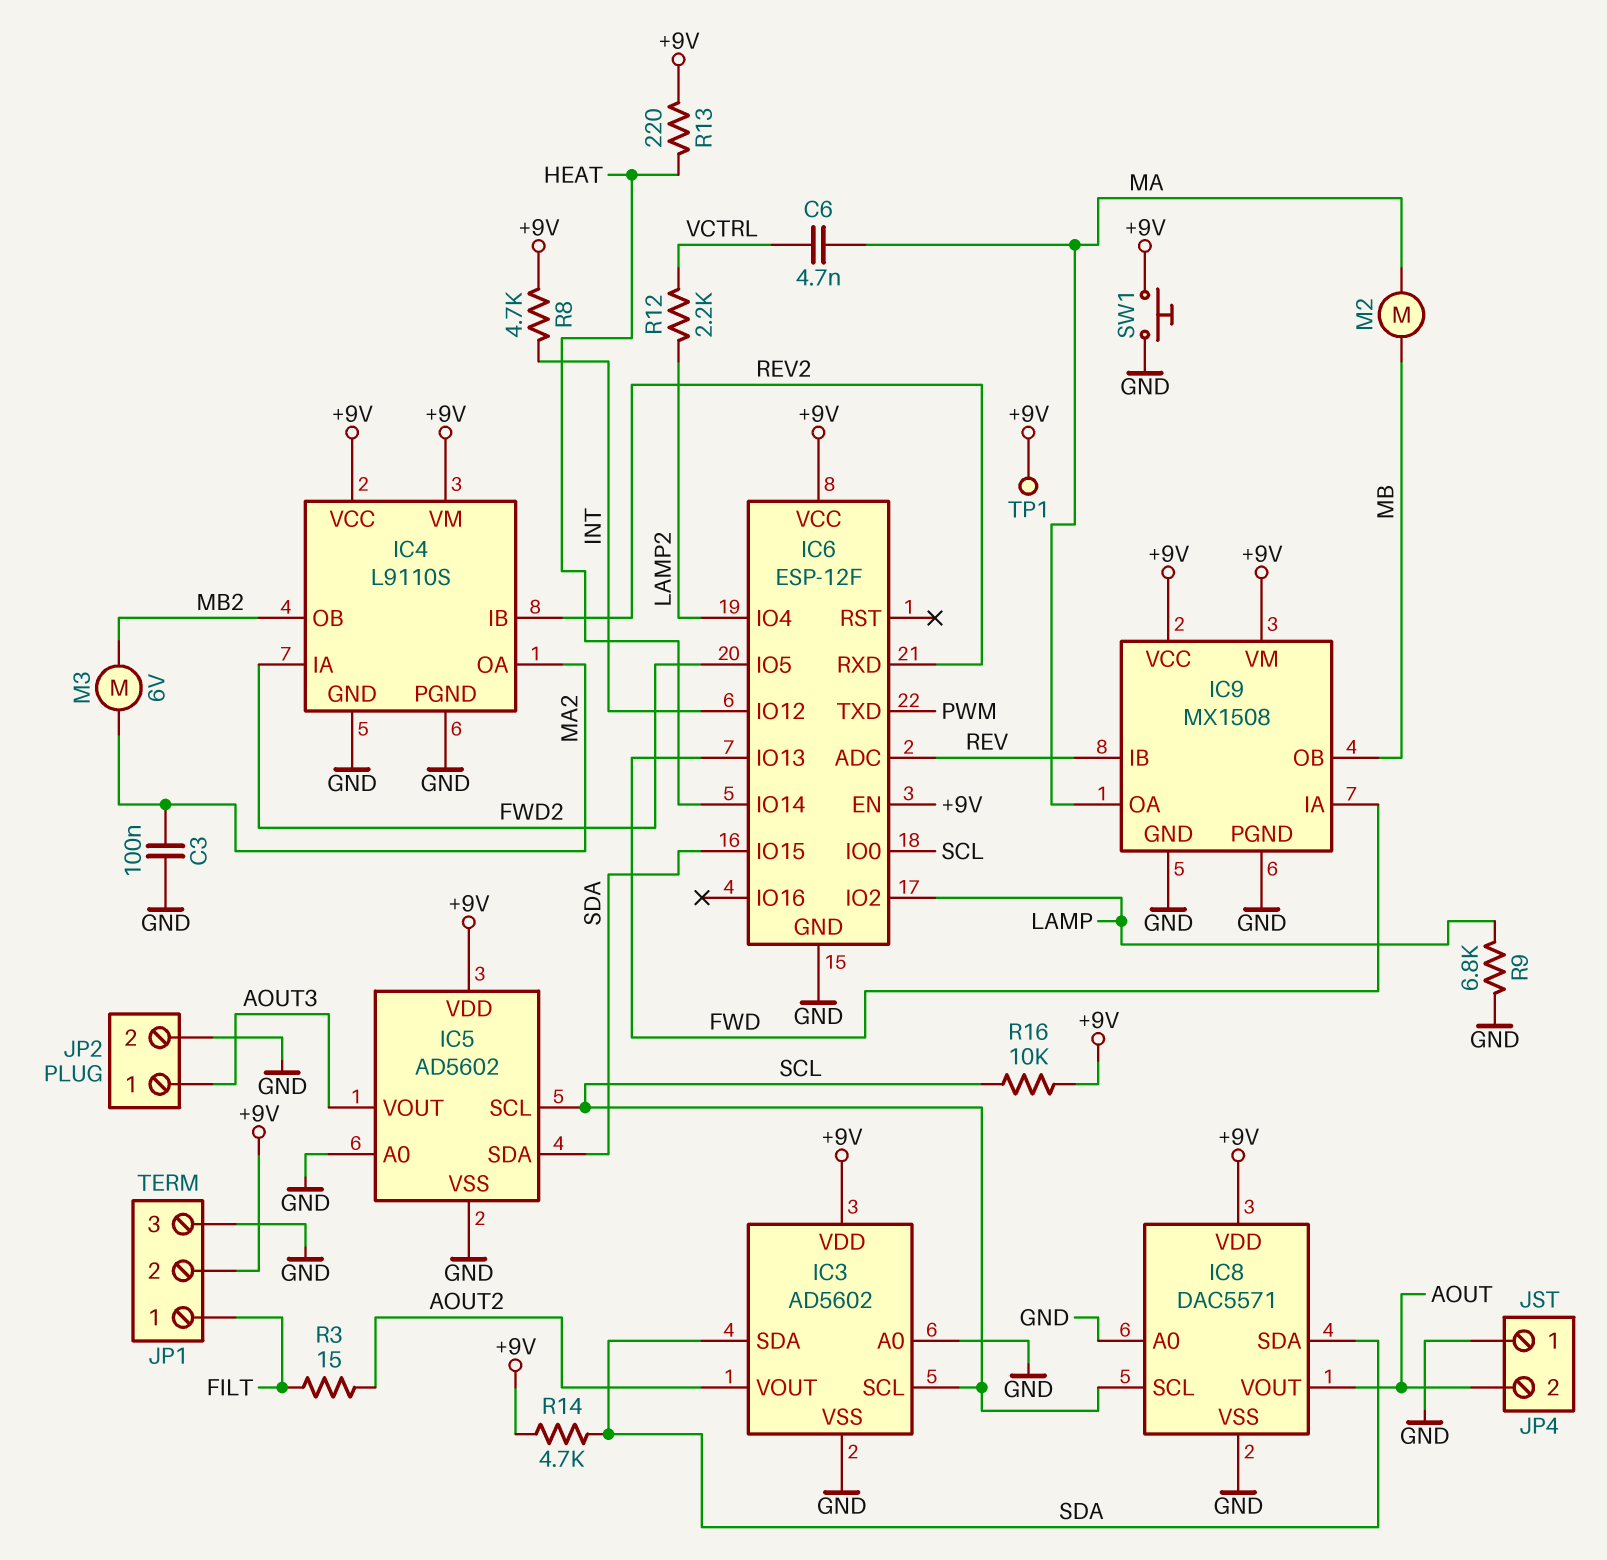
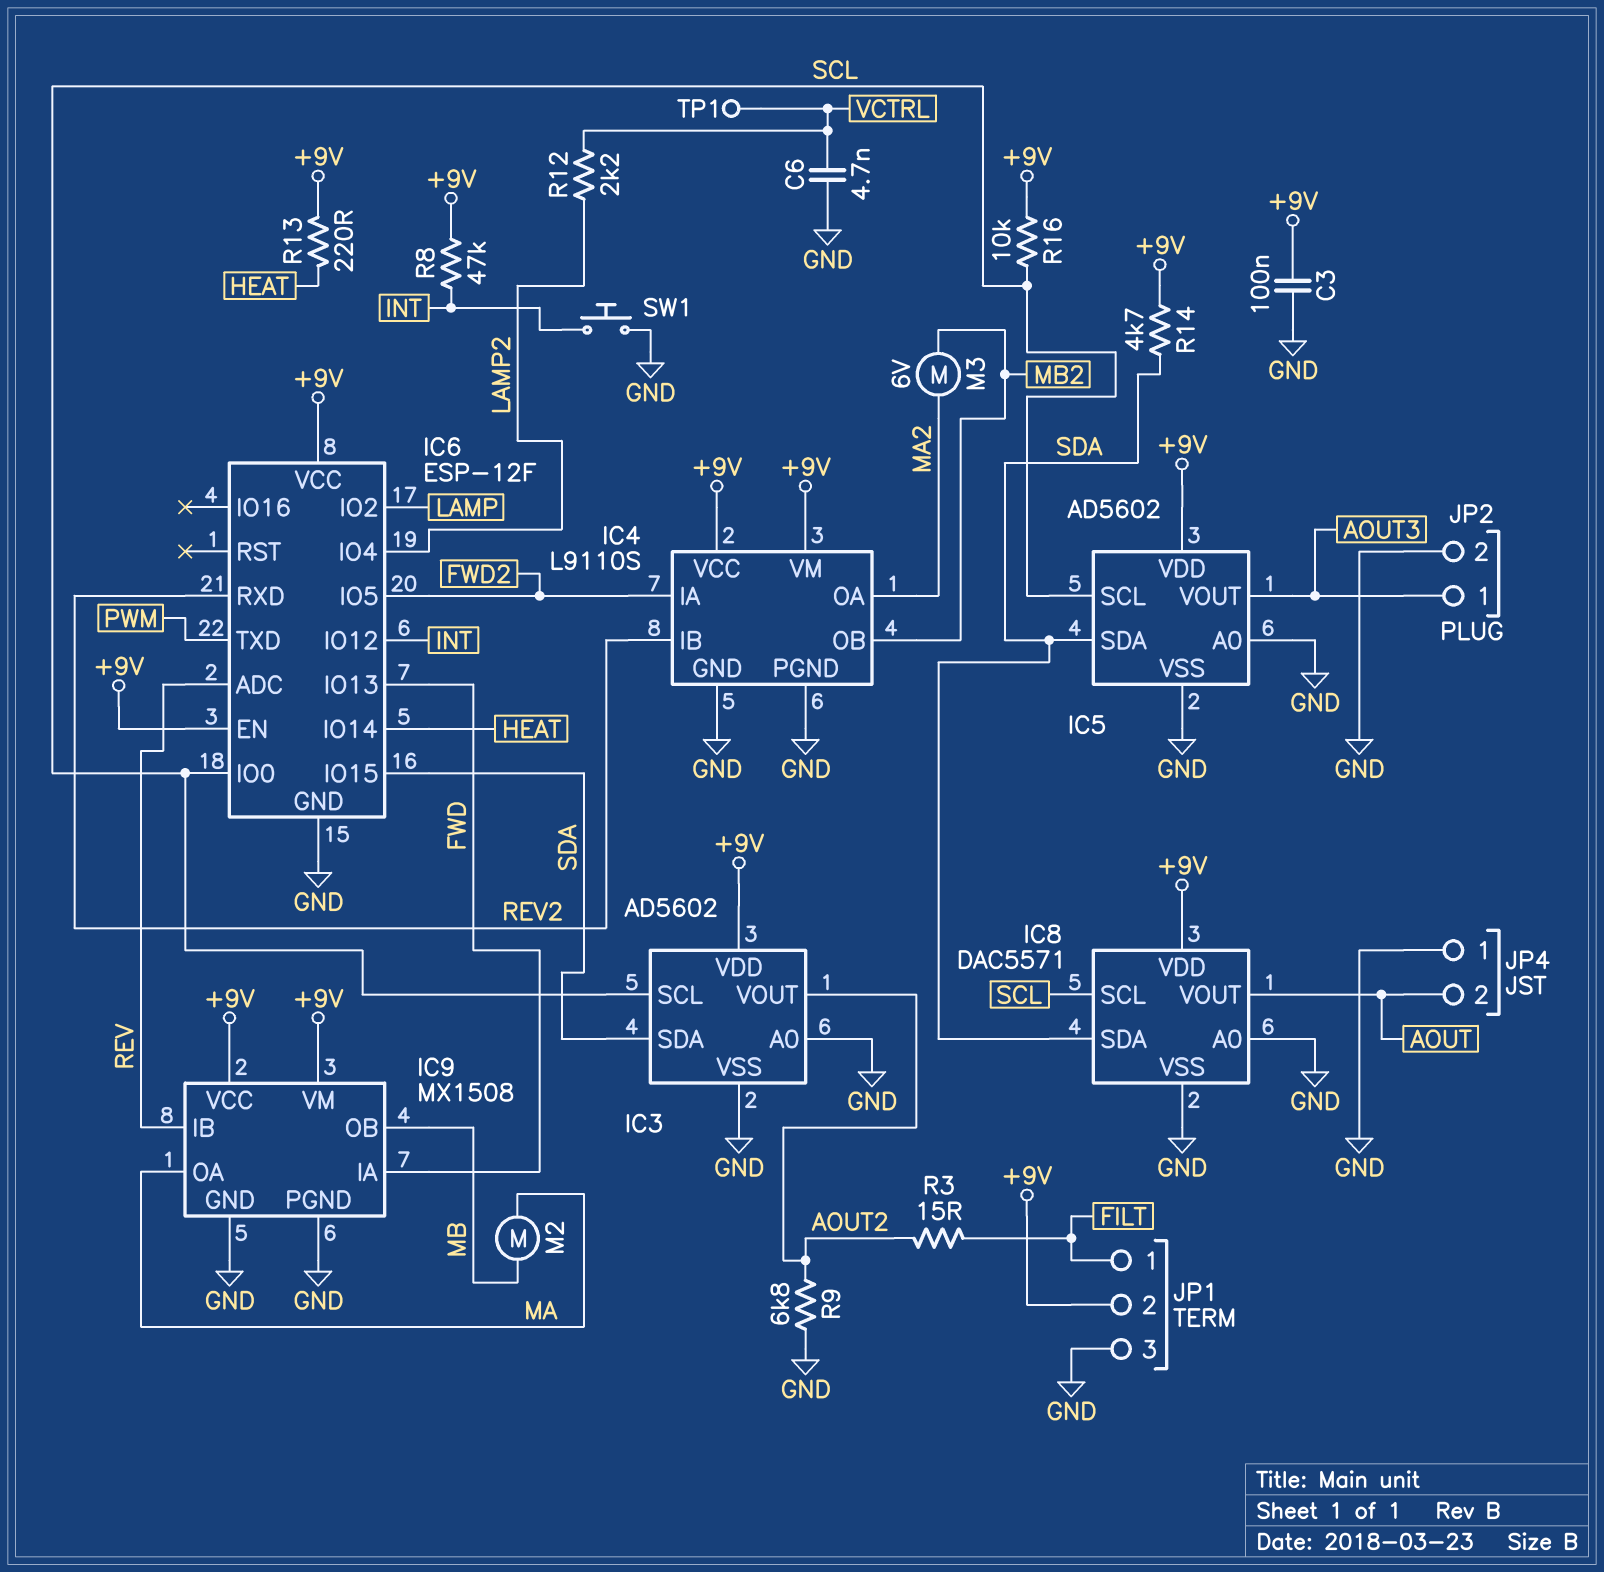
C3: 100nF (GND, MA2) -> 100nF (+9V, GND)
C6: 4.7nF (MA, VCTRL) -> 4.7nF (GND, VCTRL)
R8: 4.7k (+9V, INT) -> 47k (+9V, INT)
R9: 6.8k (GND, LAMP) -> 6.8k (AOUT2, GND)
SW1: button (+9V, GND) -> button (GND, INT)
TP1: test point (+9V) -> test point (VCTRL)

